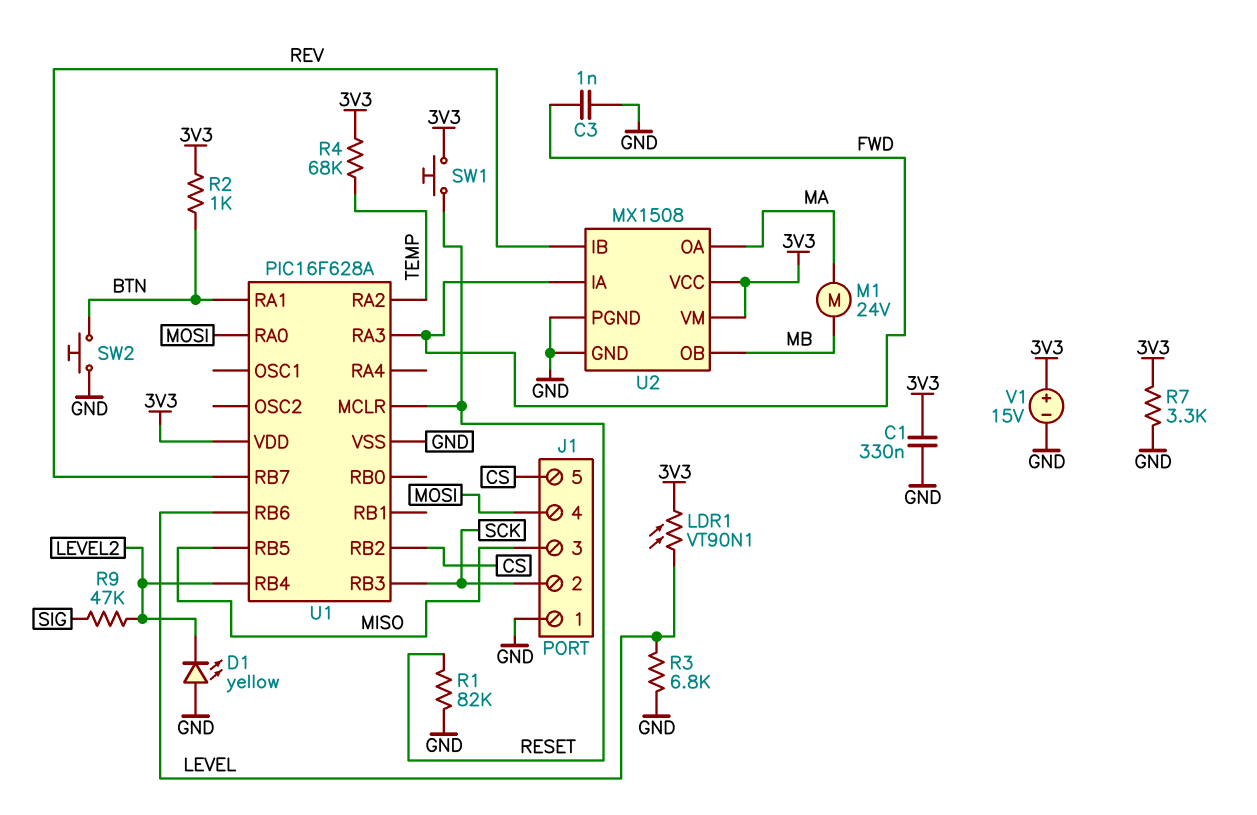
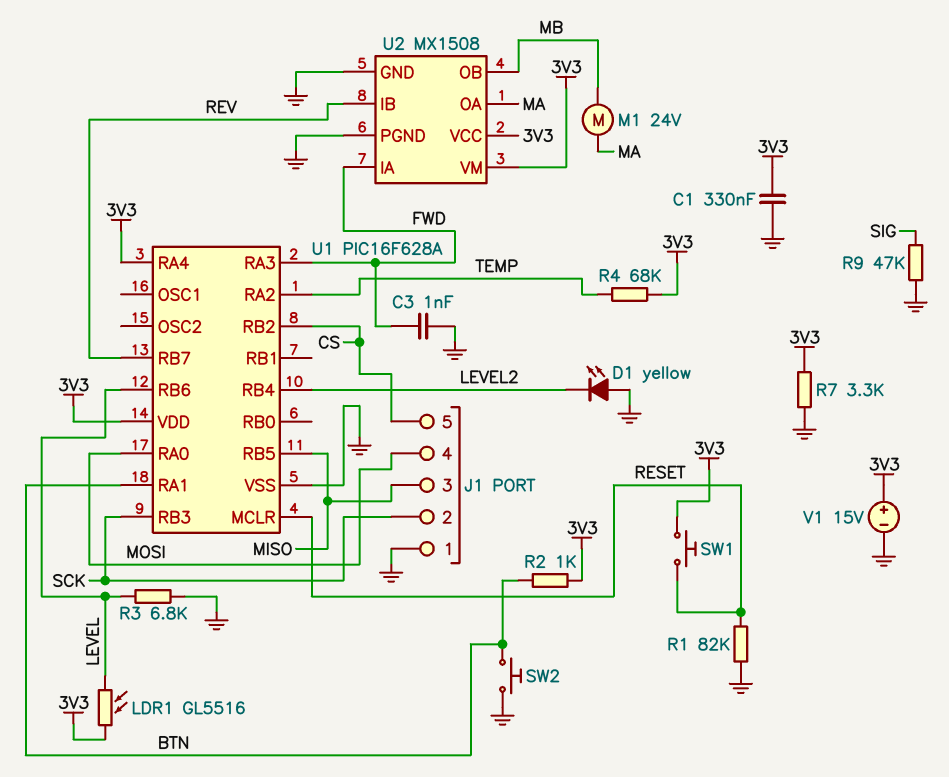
LDR1: VT90N1 (3V3, LEVEL) -> GL5516 (3V3, LEVEL)
R9: 47k (LEVEL2, SIG) -> 47k (GND, SIG)
U1 pin RA4: none -> 3V3

